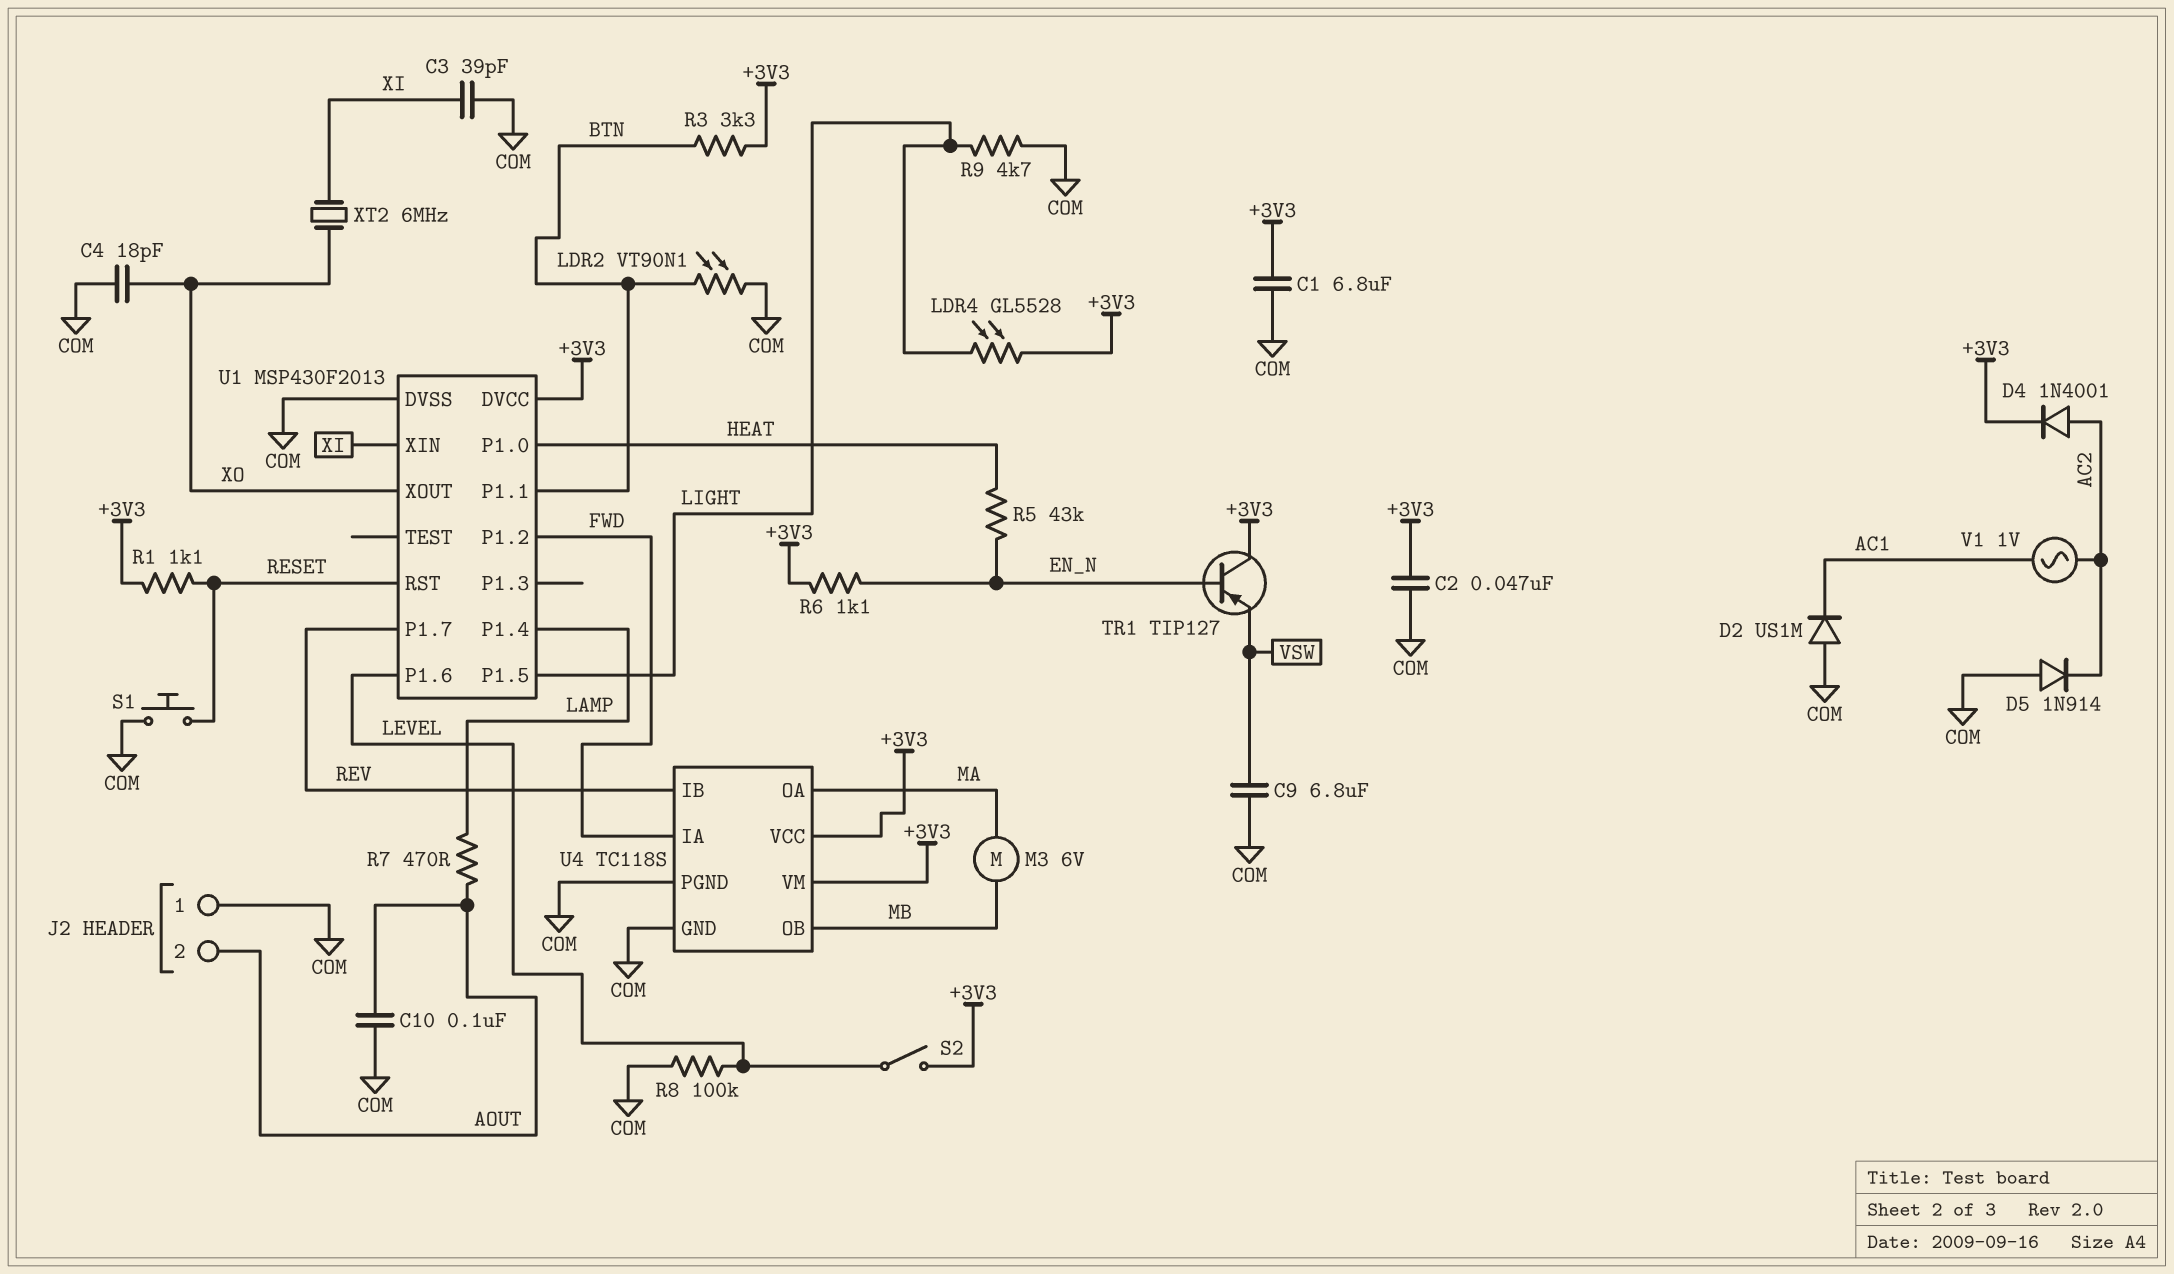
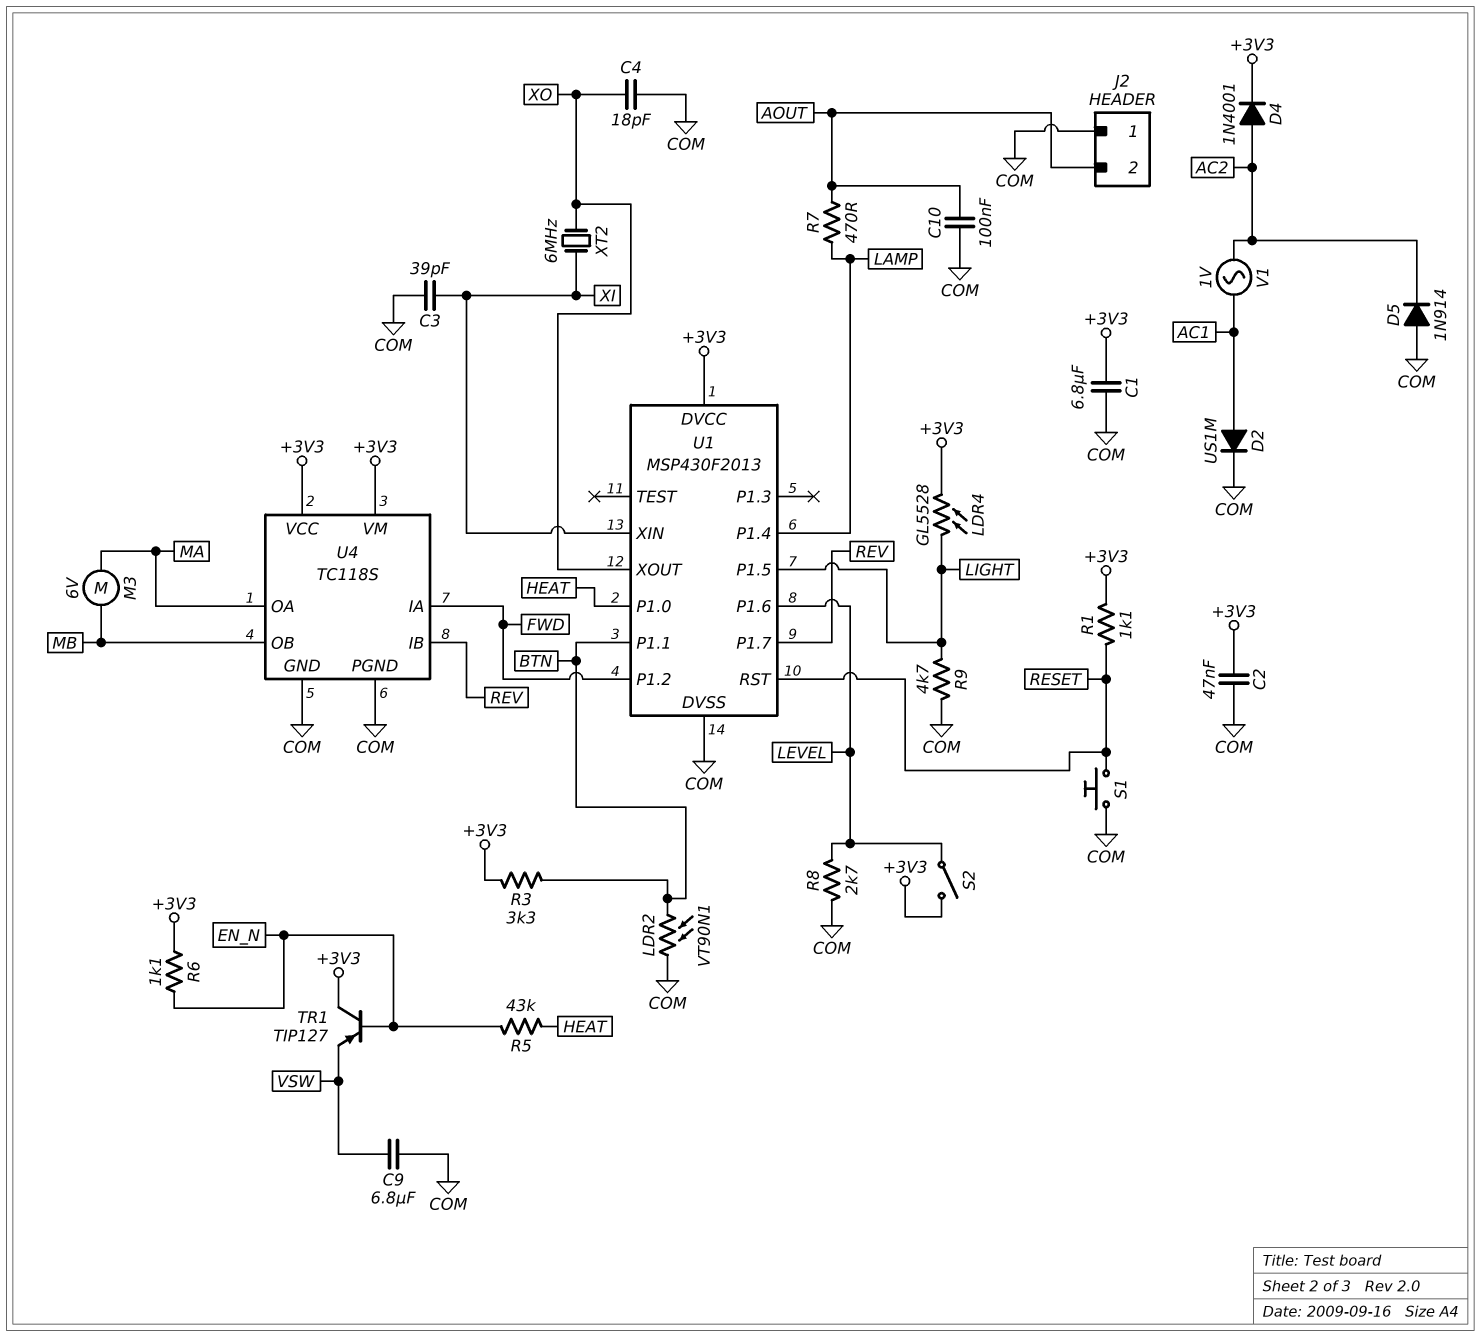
D2: diode US1M (A COM, K AC1) -> diode US1M (A AC1, K COM)
R8: 100k (COM, LEVEL) -> 2.7k (COM, LEVEL)

